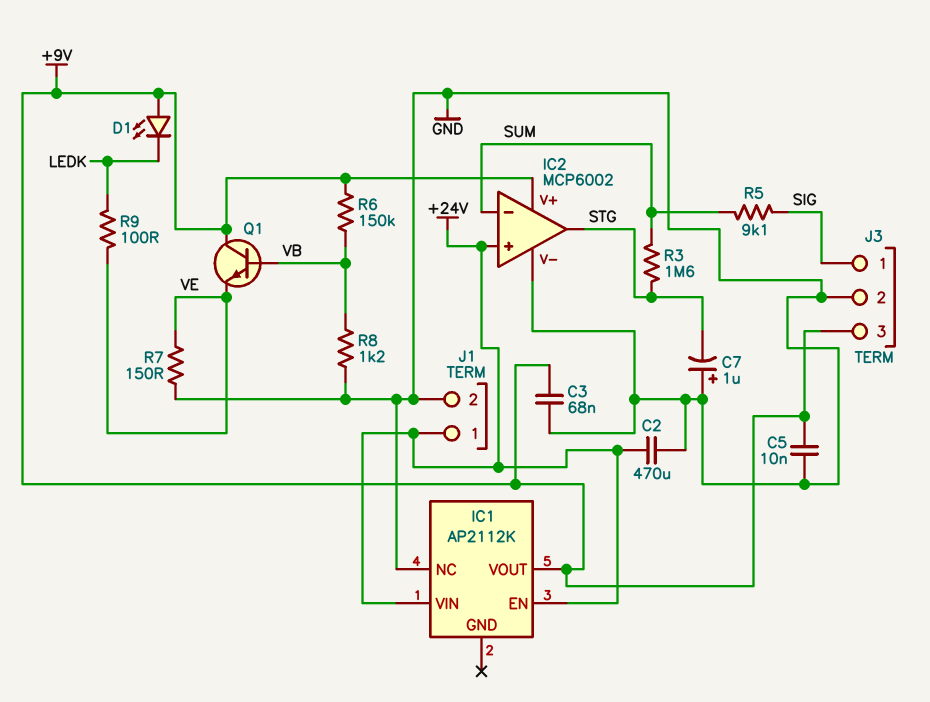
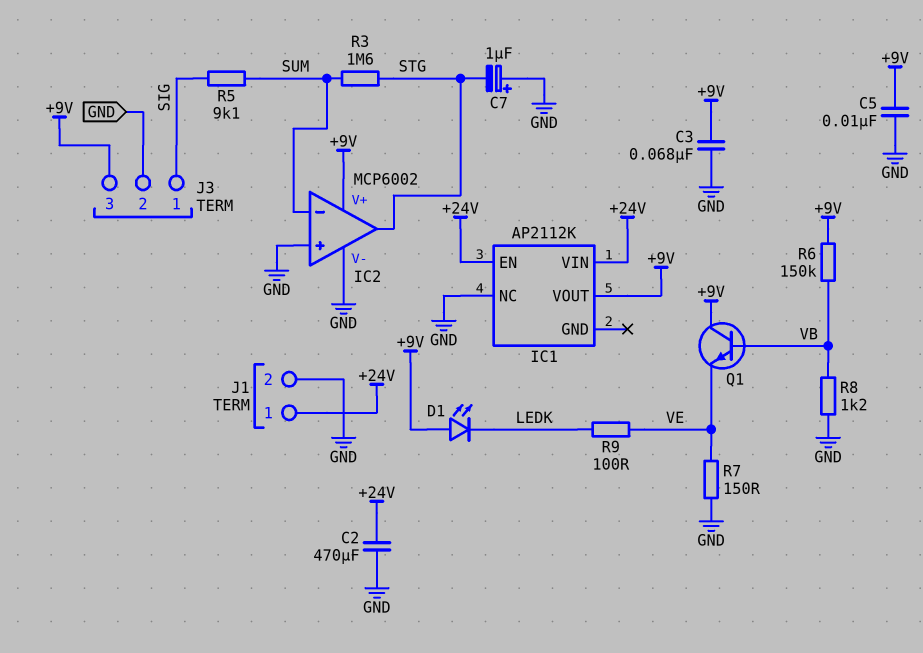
IC2 pin in+: +24V -> GND

